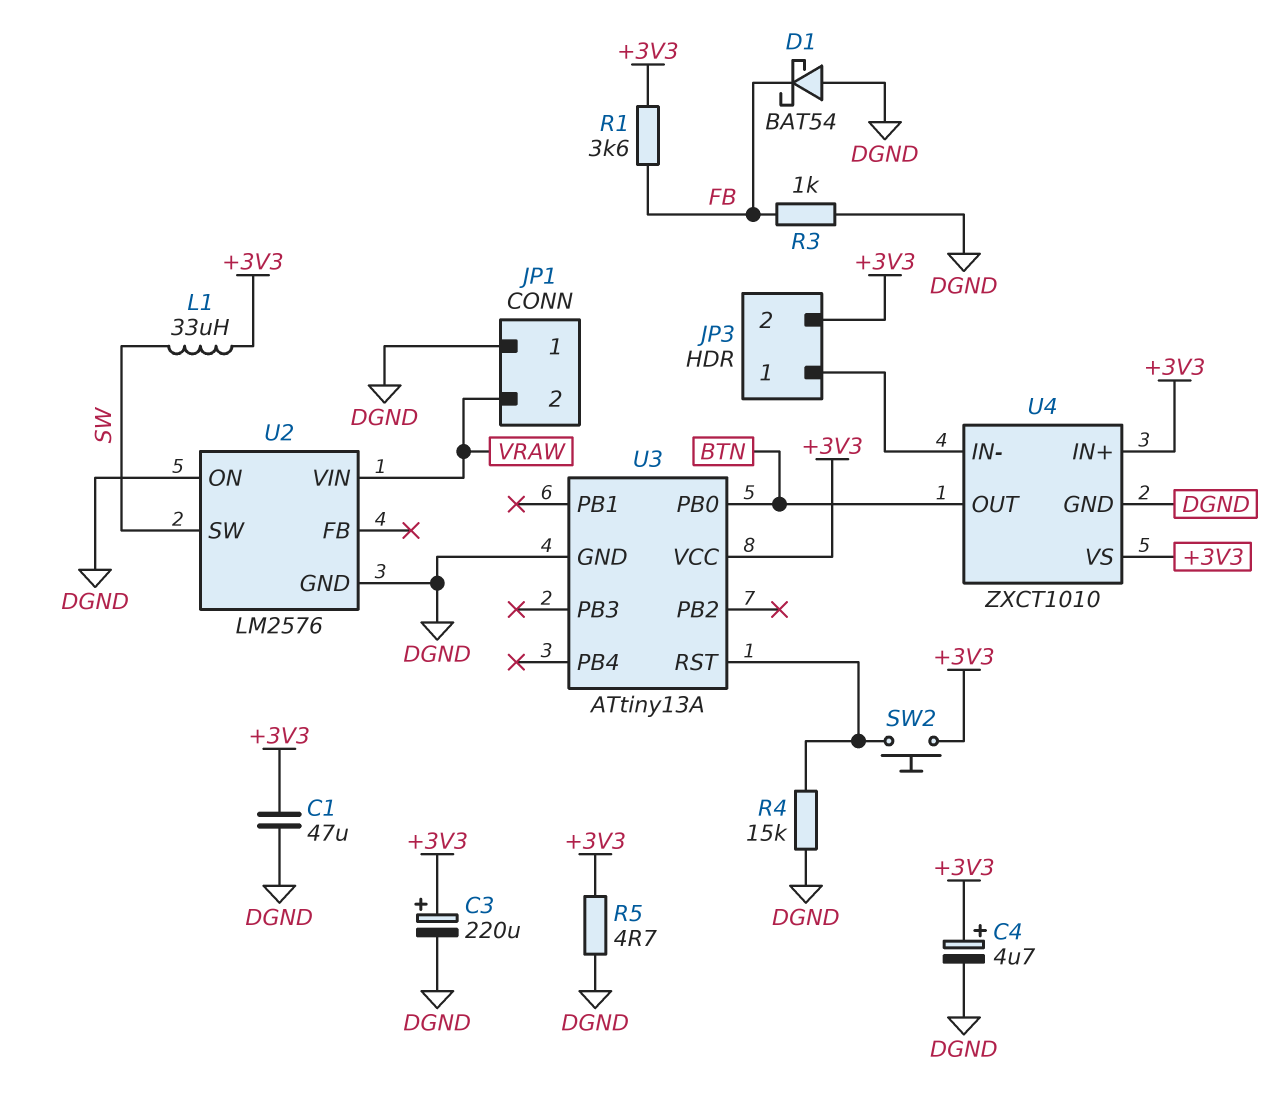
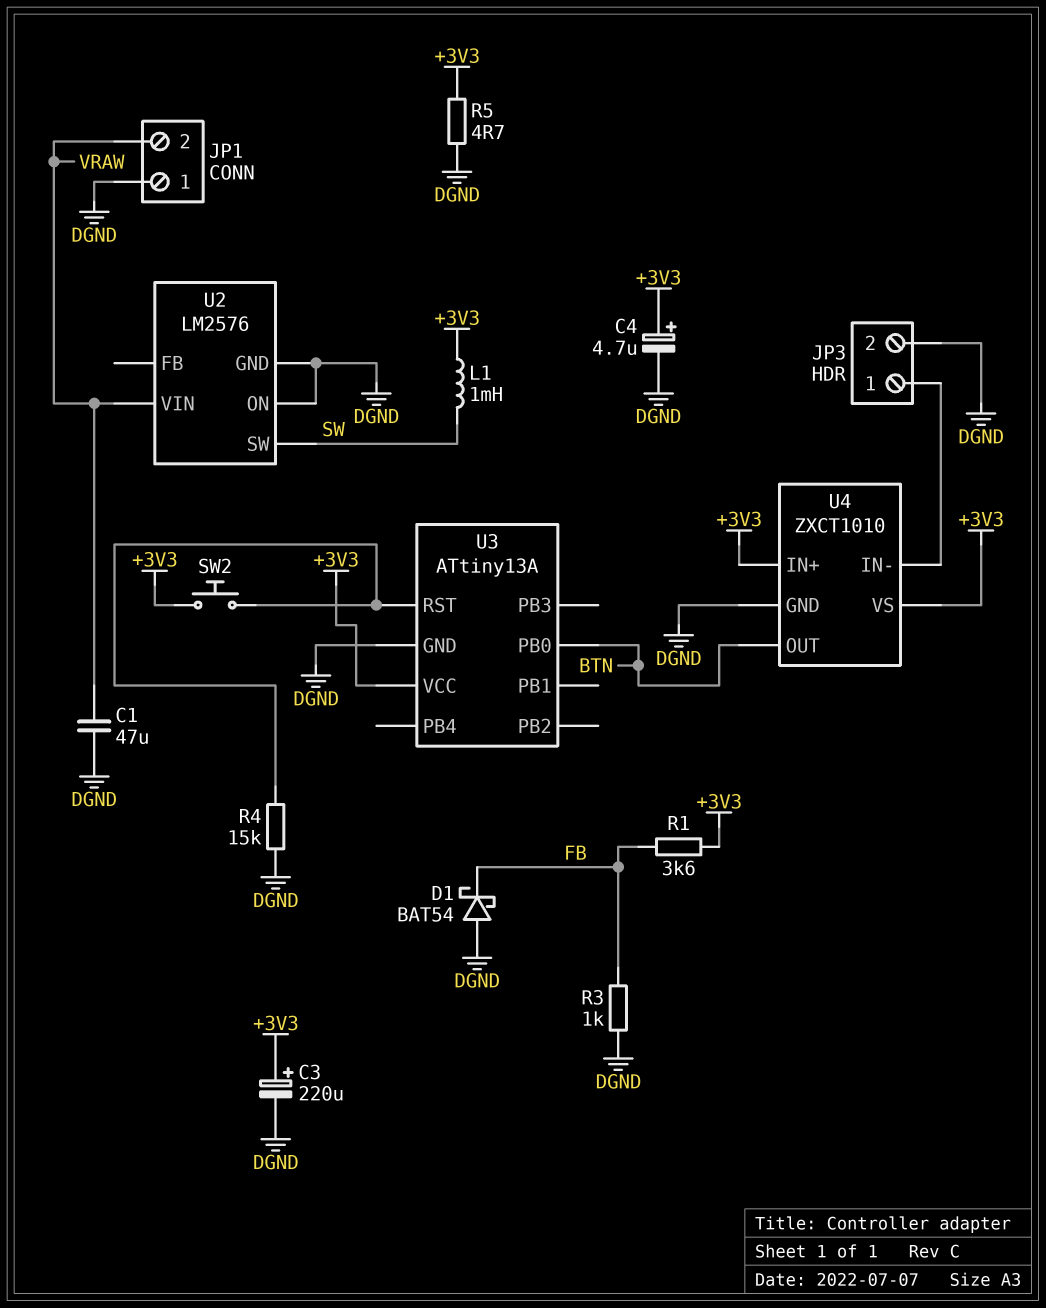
C1: 47uF (+3V3, DGND) -> 47uF (DGND, VRAW)
JP3 pin 2: +3V3 -> DGND
L1: 33uH (+3V3, SW) -> 1mH (+3V3, SW)

